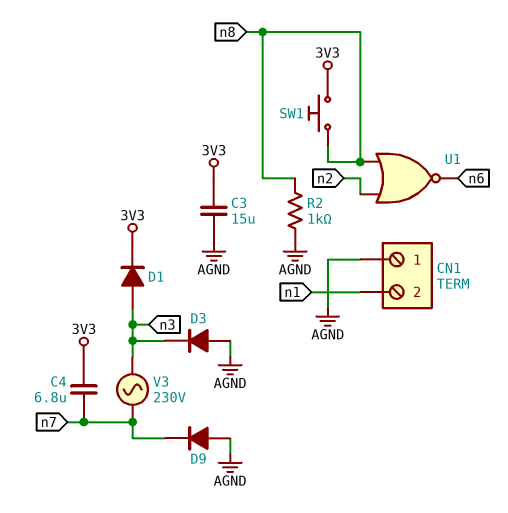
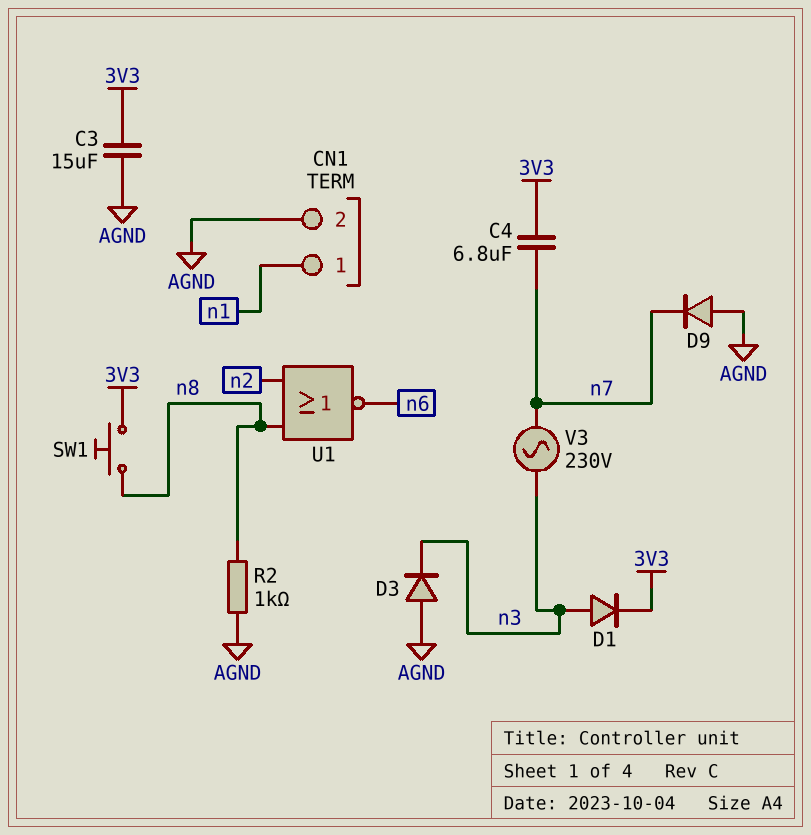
CN1 pin 1: AGND -> n1
CN1 pin 2: n1 -> AGND

